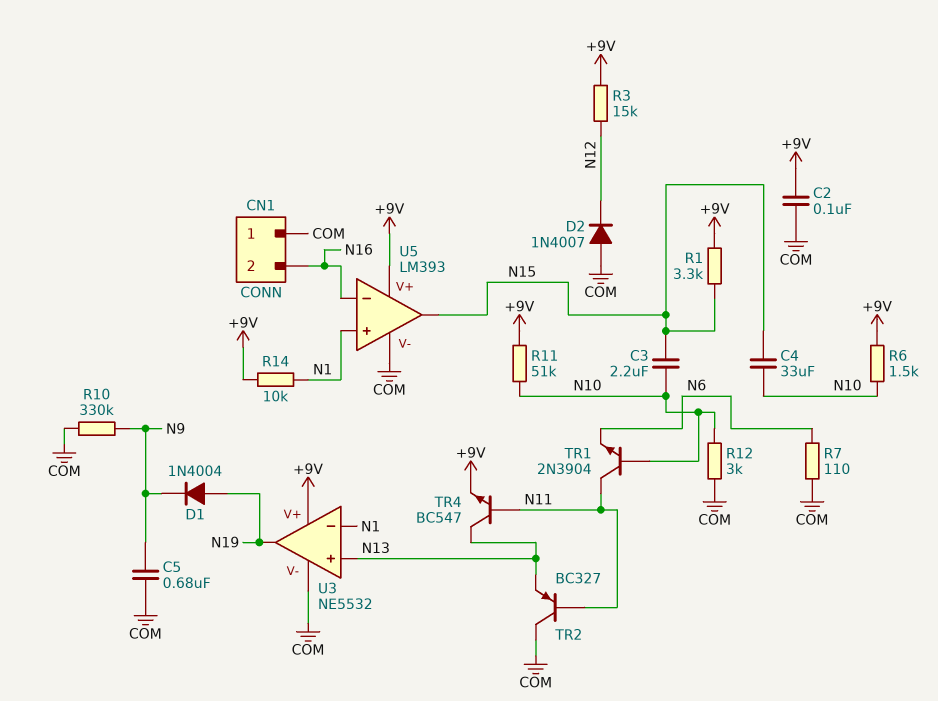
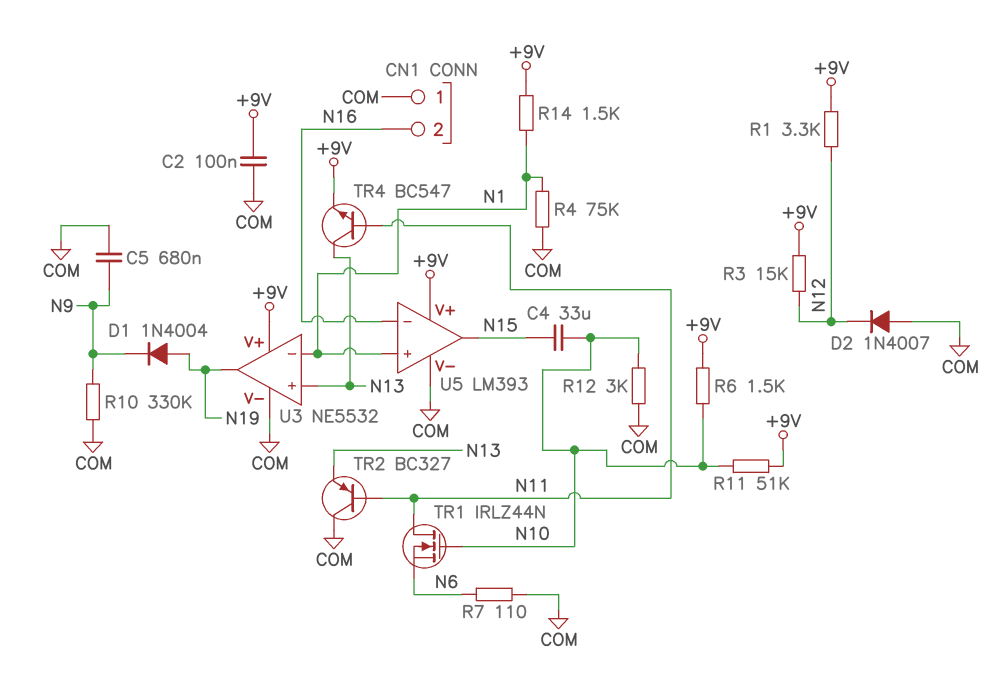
C3: 2.2uF (N10, N15) -> none
R1: 3.3k (+9V, N15) -> 3.3k (+9V, N12)
R4: none -> 75k (COM, N1)
R14: 10k (+9V, N1) -> 1.5k (+9V, N1)
TR1: NPN 2N3904 (B N10, C N11, E N6) -> NMOS IRLZ44N (G N10, D N11, S N6)

